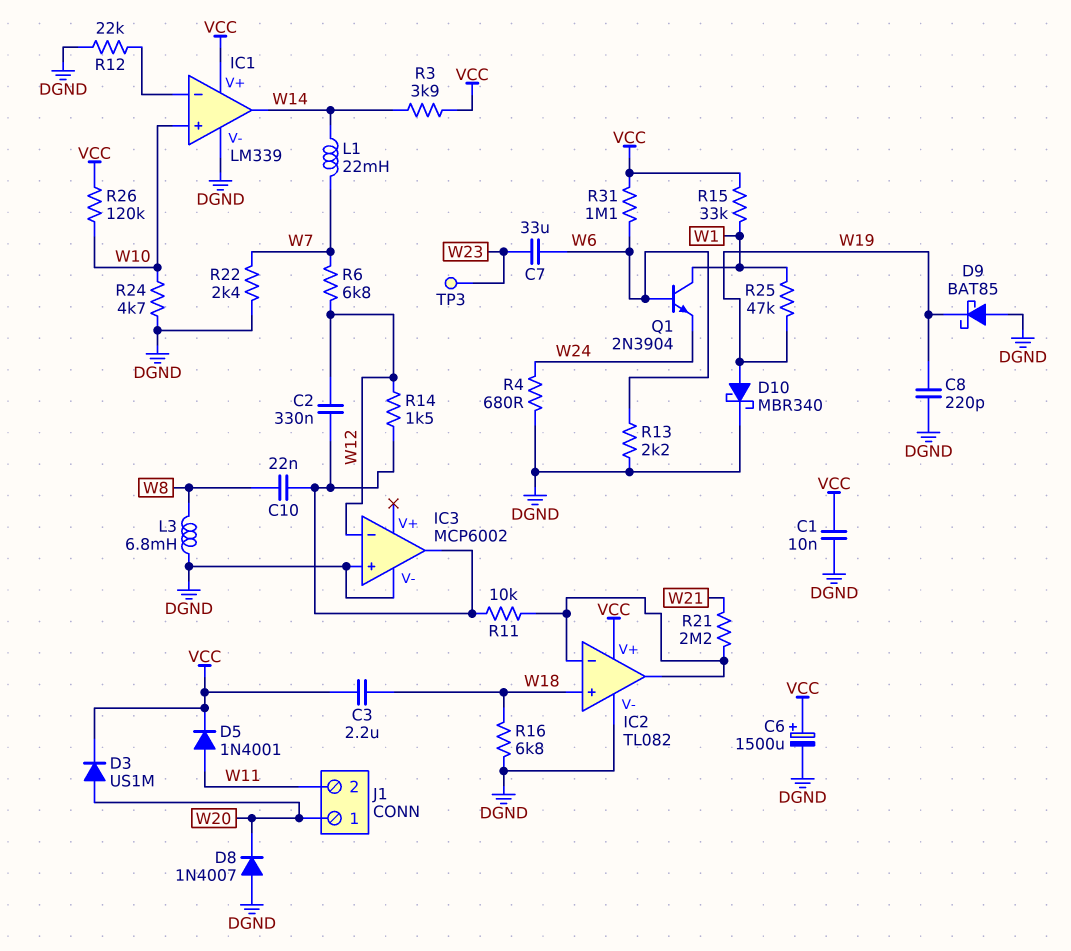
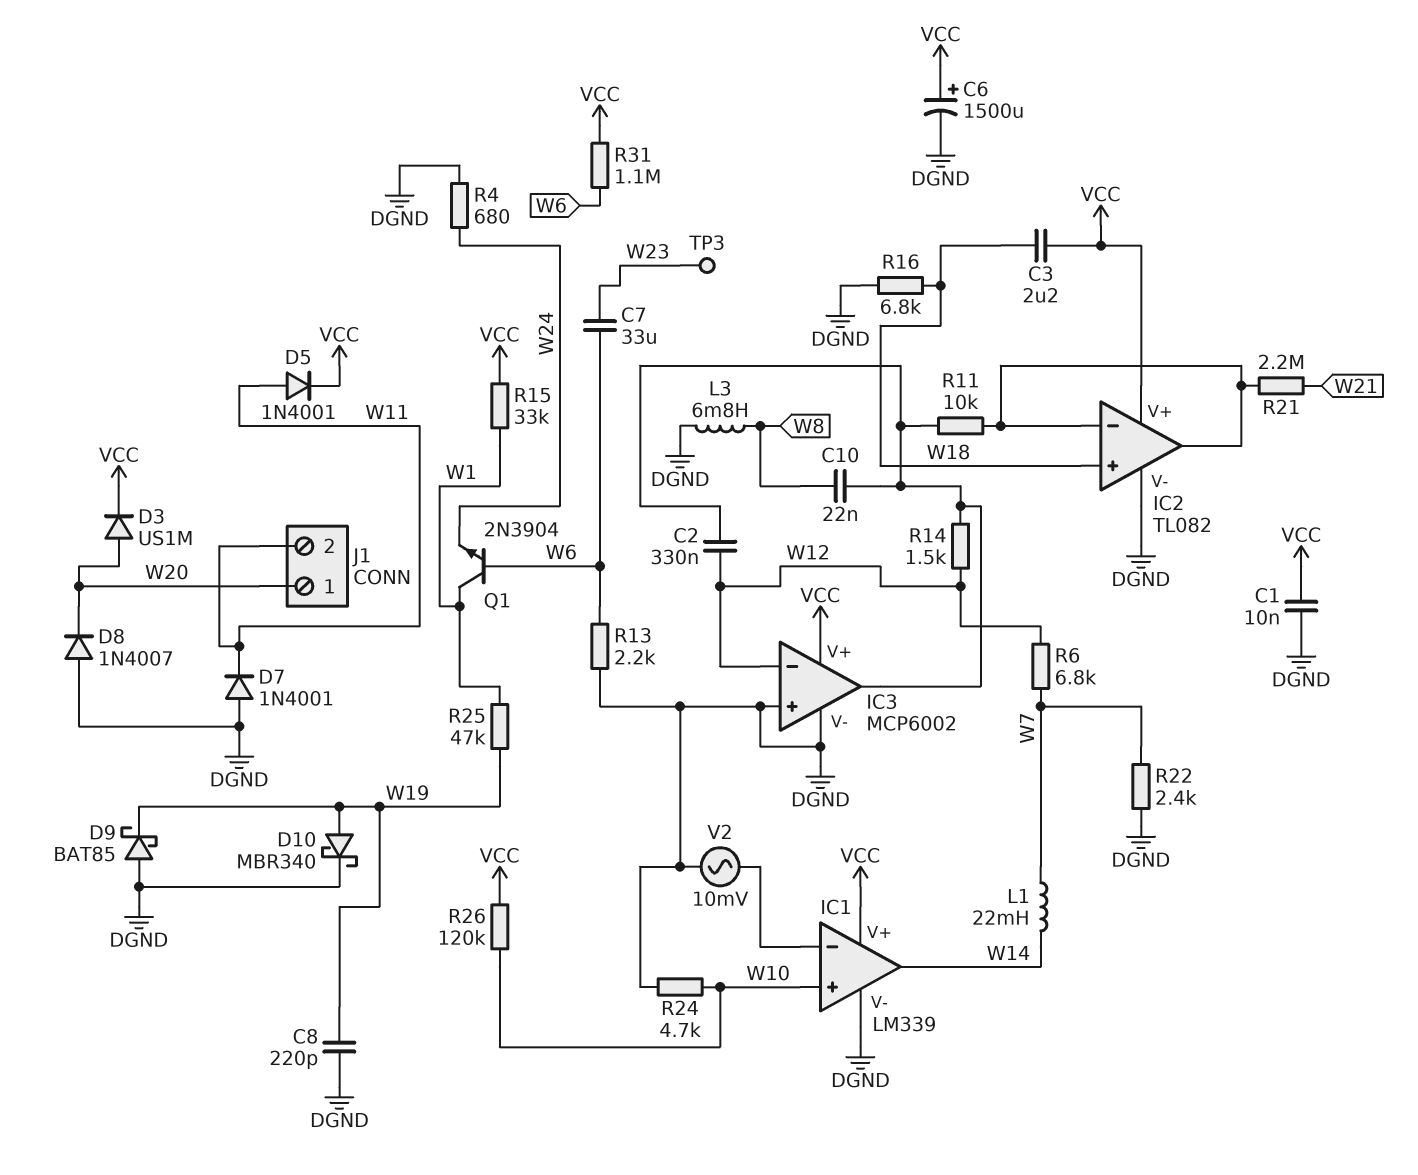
D7: none -> diode 1N4001 (A DGND, K W11)
IC3 pin V+: none -> VCC
R3: 3.9k (VCC, W14) -> none
R12: 22k (DGND, IC1/in-) -> none
V2: none -> AC 10mV (DGND, IC1/in-)

